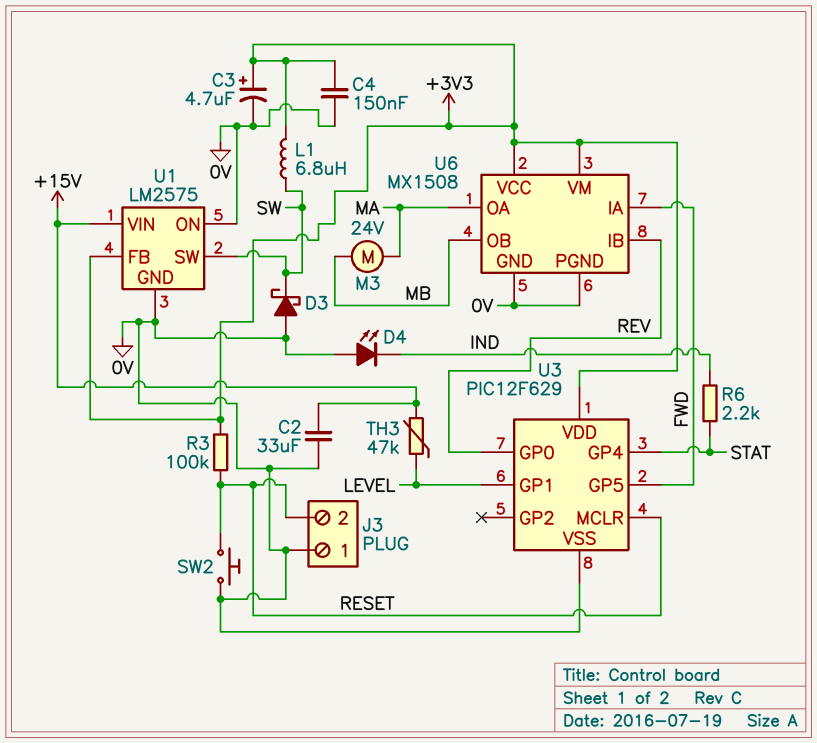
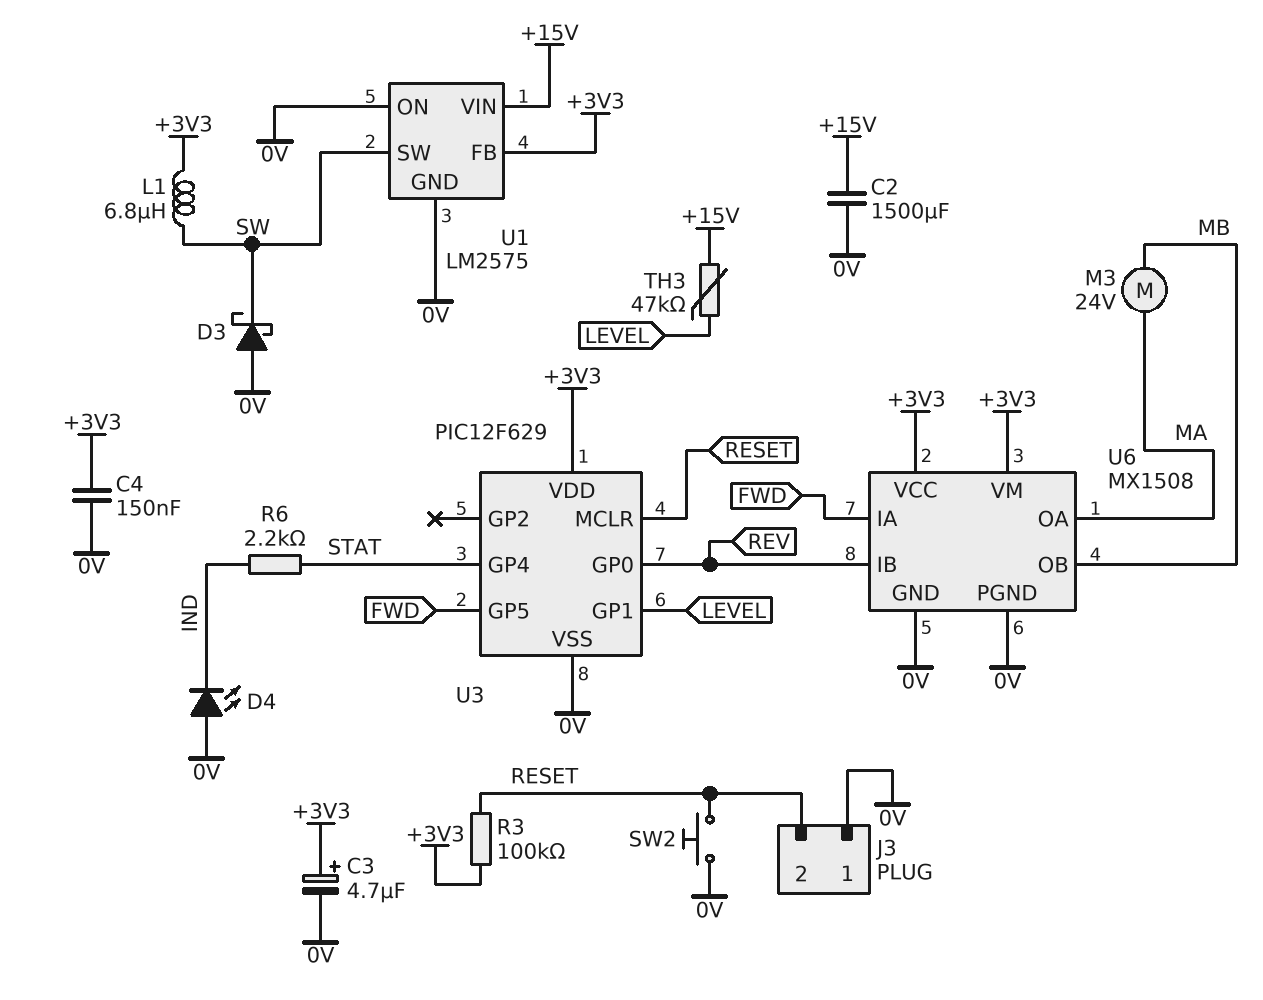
C2: 33uF (+15V, 0V) -> 1500uF (+15V, 0V)

